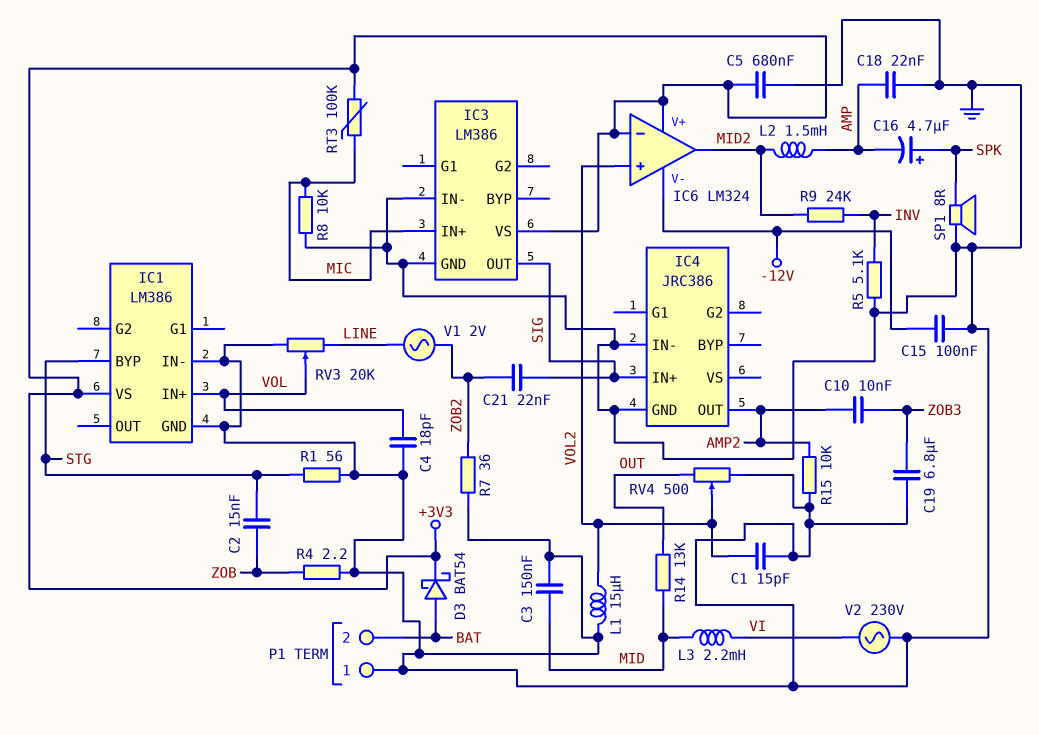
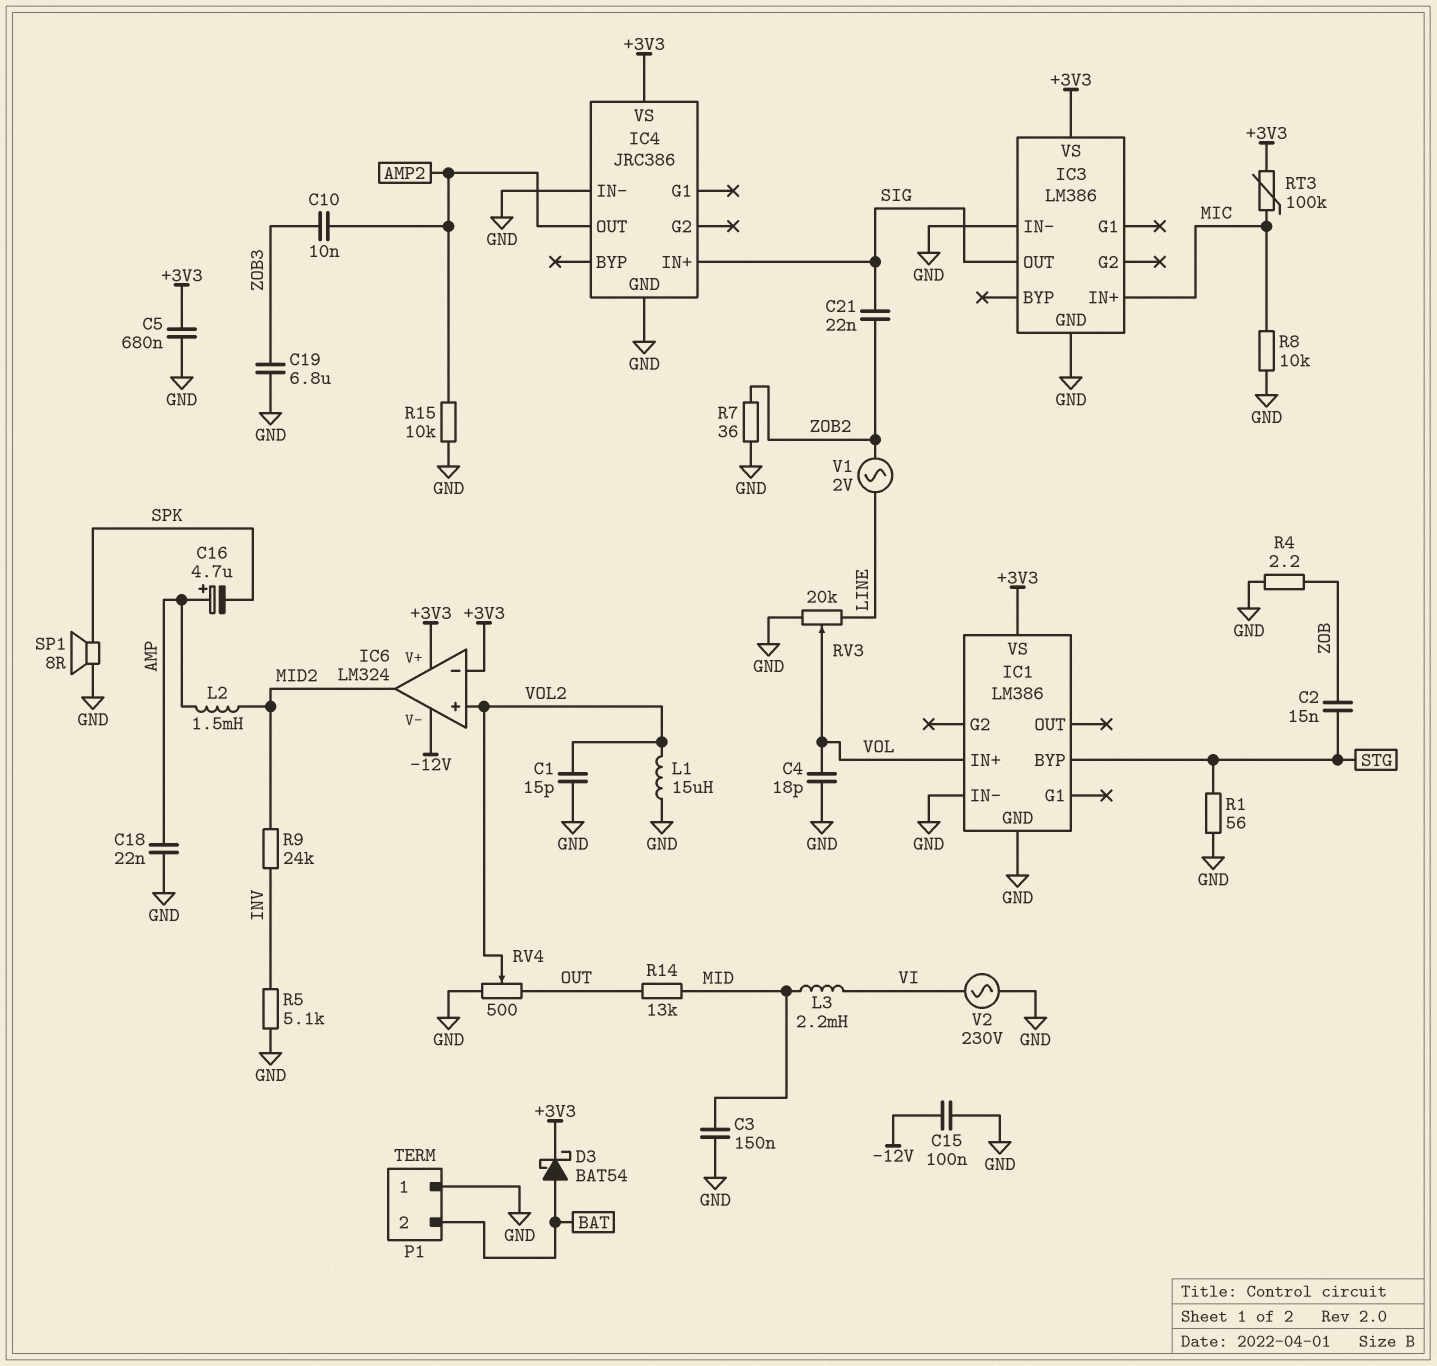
C16: 4.7uF (plus SPK, minus AMP) -> 4.7uF (plus AMP, minus SPK)
IC4 pin VS: none -> +3V3

